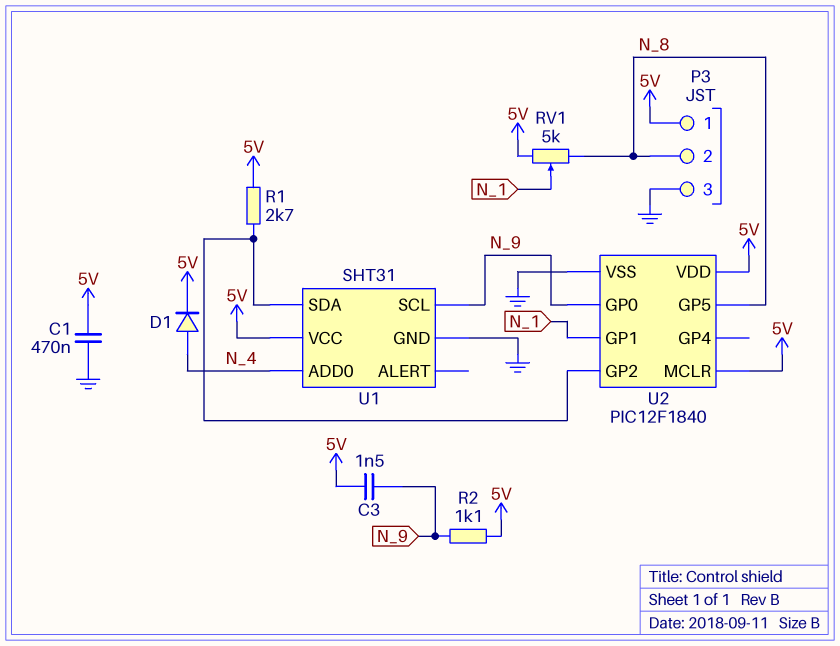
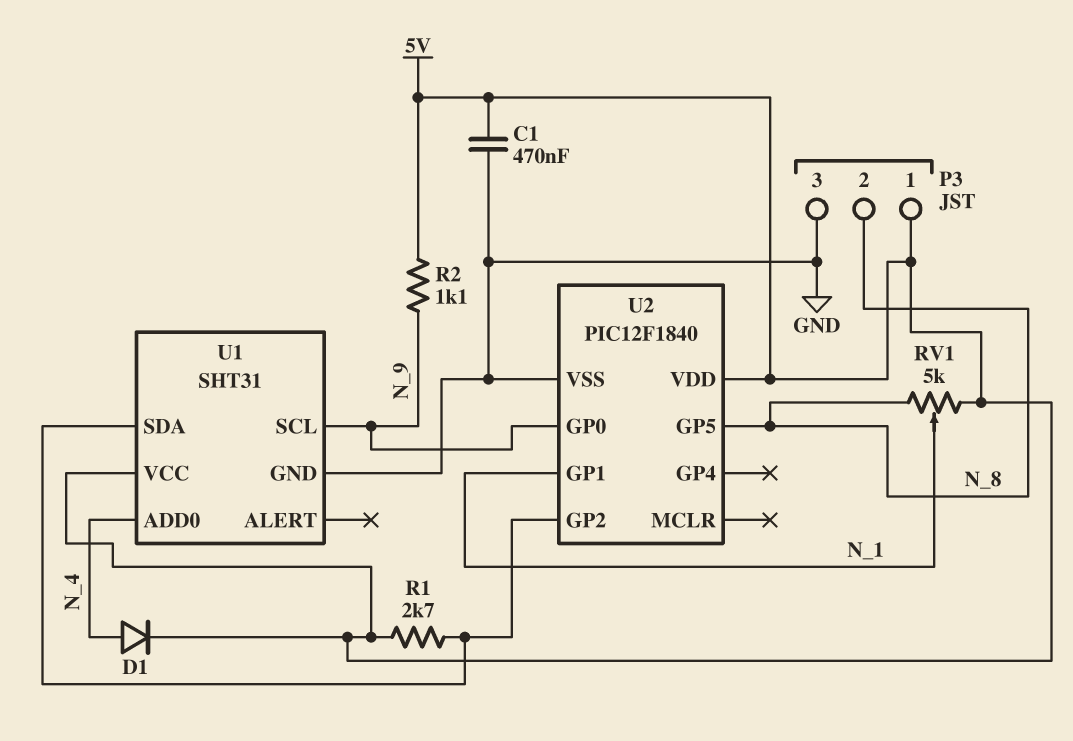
C3: 1.5nF (5V, N_9) -> none
U2 pin MCLR: 5V -> none

